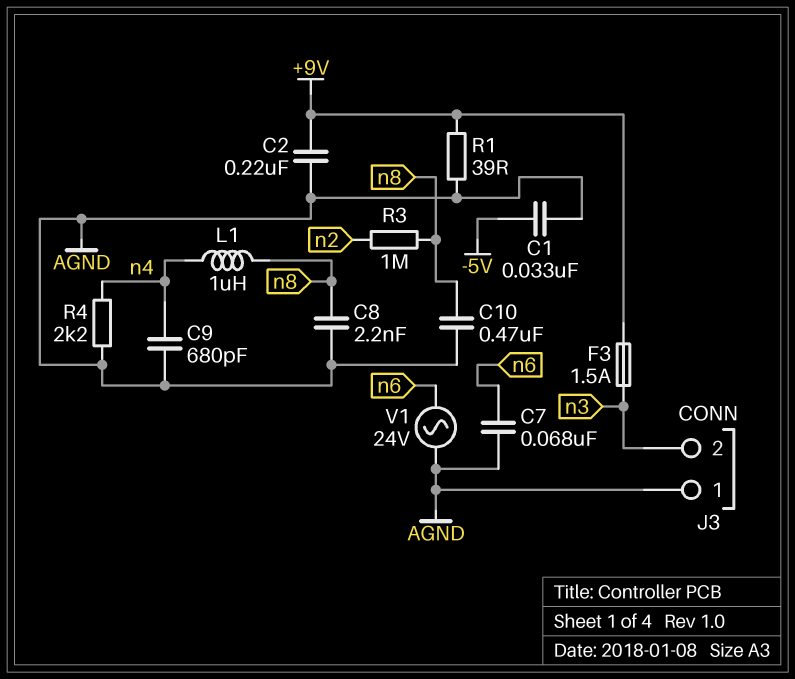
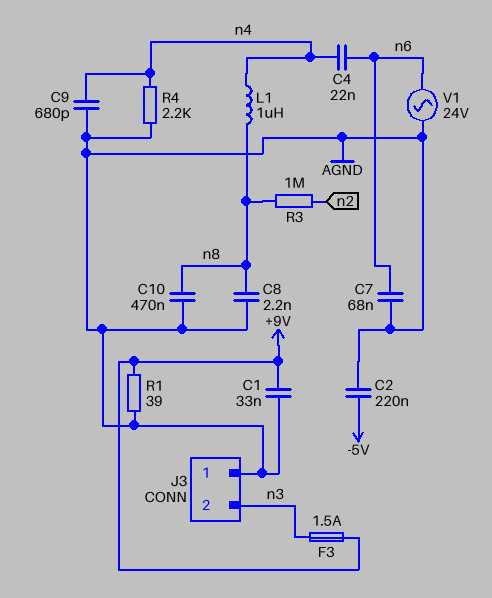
C1: 33nF (-5V, AGND) -> 33nF (+9V, AGND)
C2: 220nF (+9V, AGND) -> 220nF (-5V, AGND)
C4: none -> 22nF (n4, n6)

